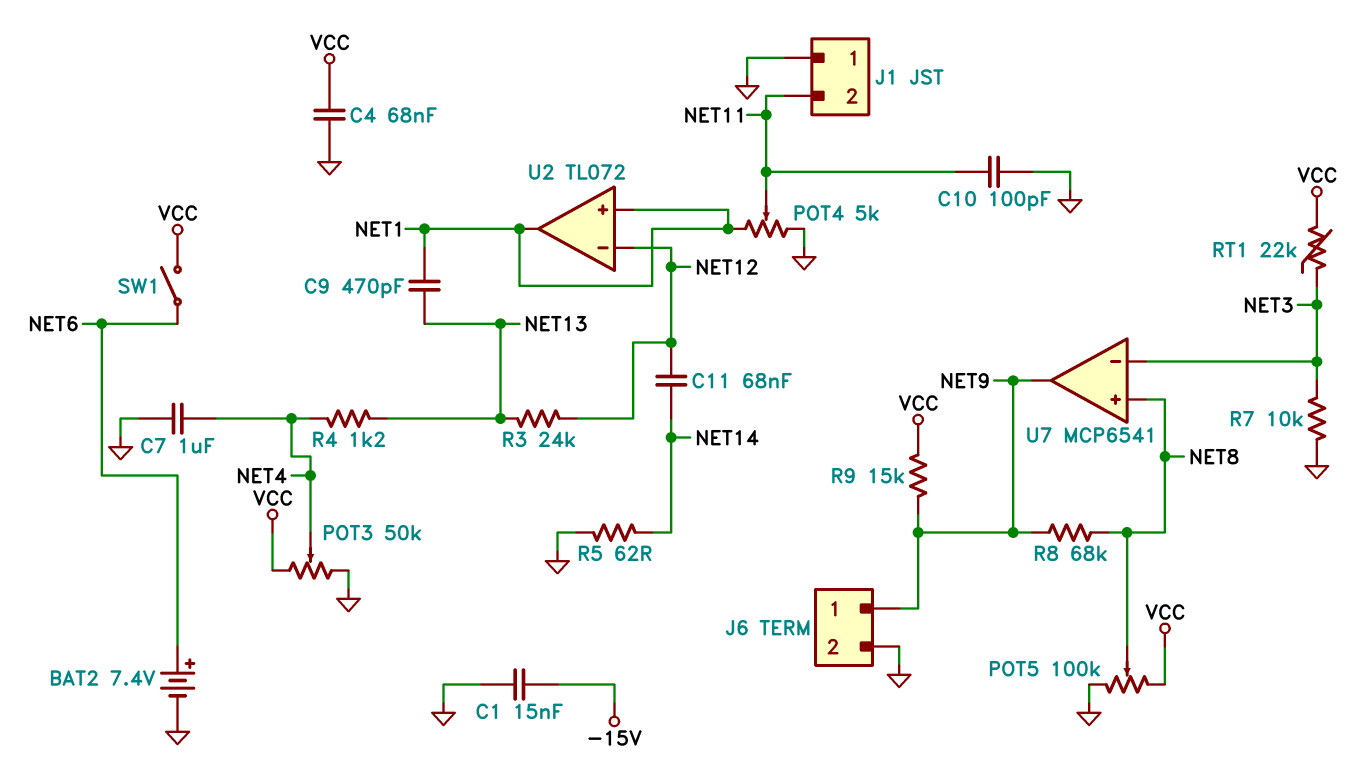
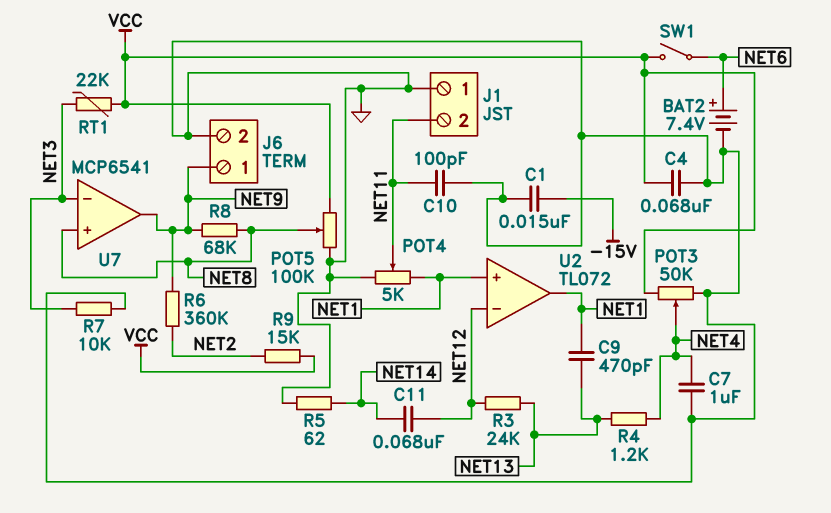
R6: none -> 360k (NET2, NET9)
R9: 15k (NET9, VCC) -> 15k (NET2, VCC)

